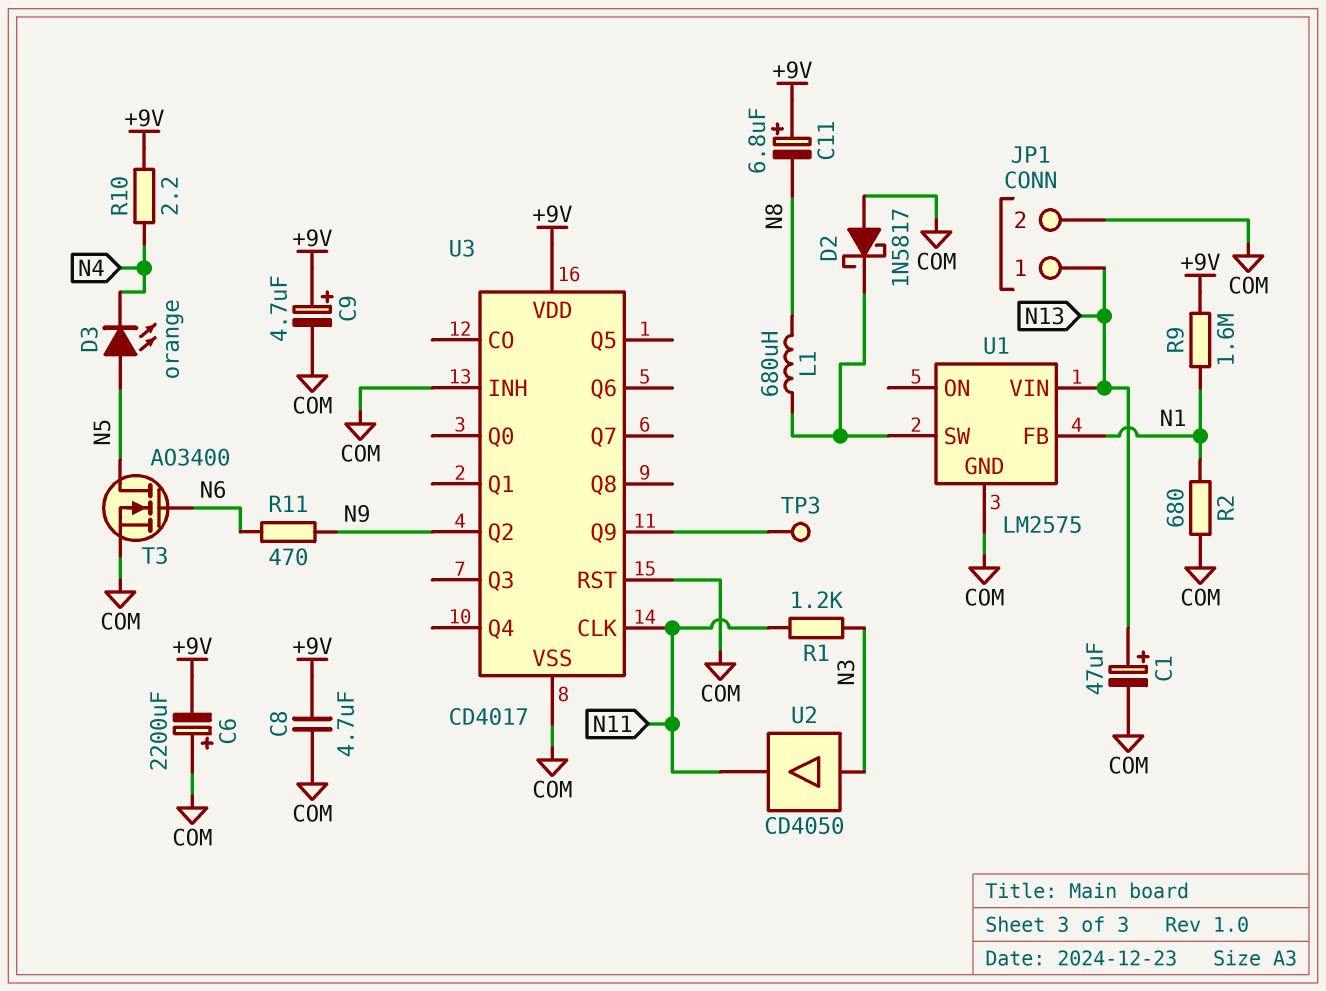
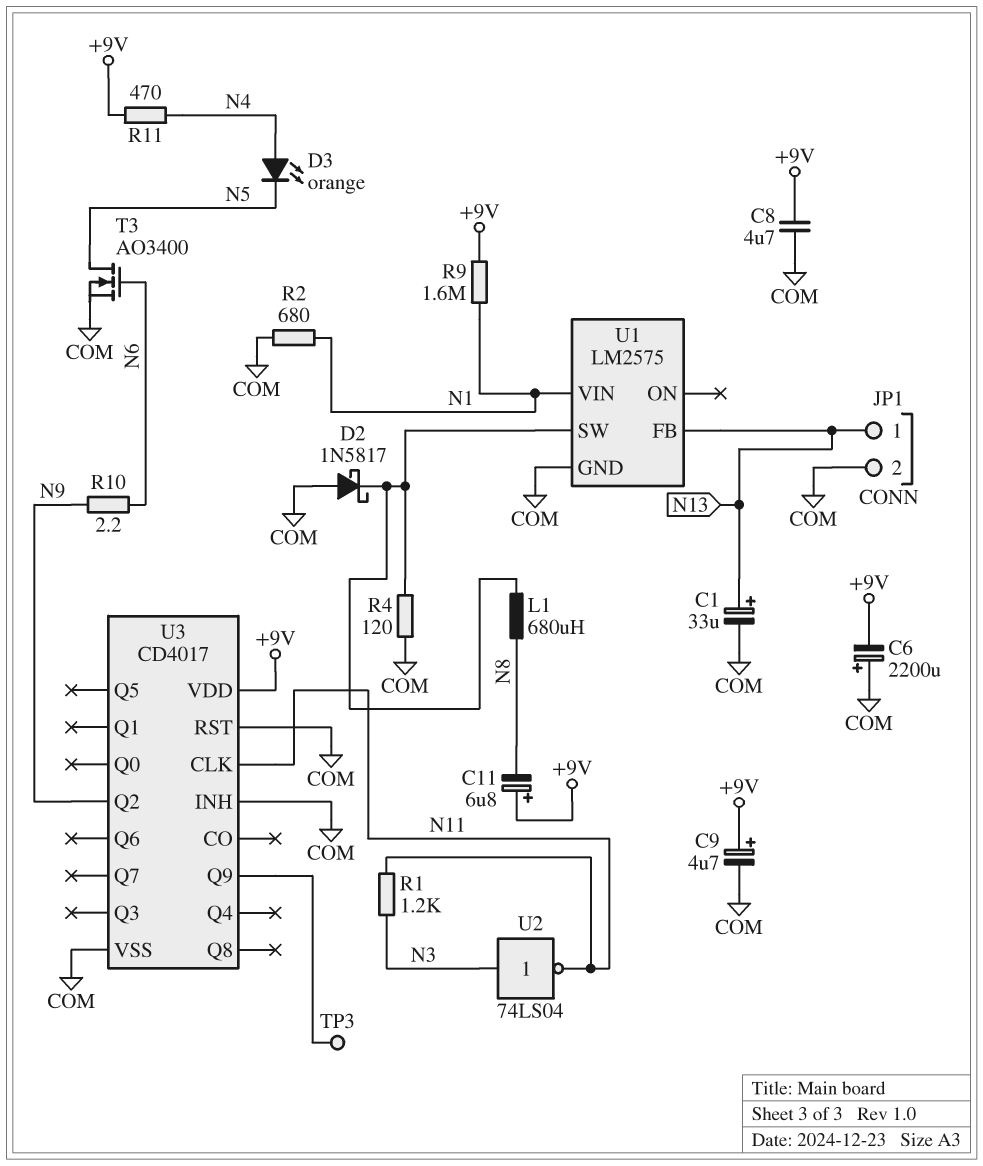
C1: 47uF (plus N13, minus COM) -> 33uF (plus N13, minus COM)
D3: LED orange (A N5, K N4) -> LED orange (A N4, K N5)
R4: none -> 120 (COM, U1/SW)
R10: 2.2 (+9V, N4) -> 2.2 (N6, N9)
R11: 470 (N6, N9) -> 470 (+9V, N4)
U1 pin FB: N1 -> N13
U1 pin VIN: N13 -> N1
U2: buffer CD4050 (in N3, out N11) -> NOT 74LS04 (in N3, out N11)

